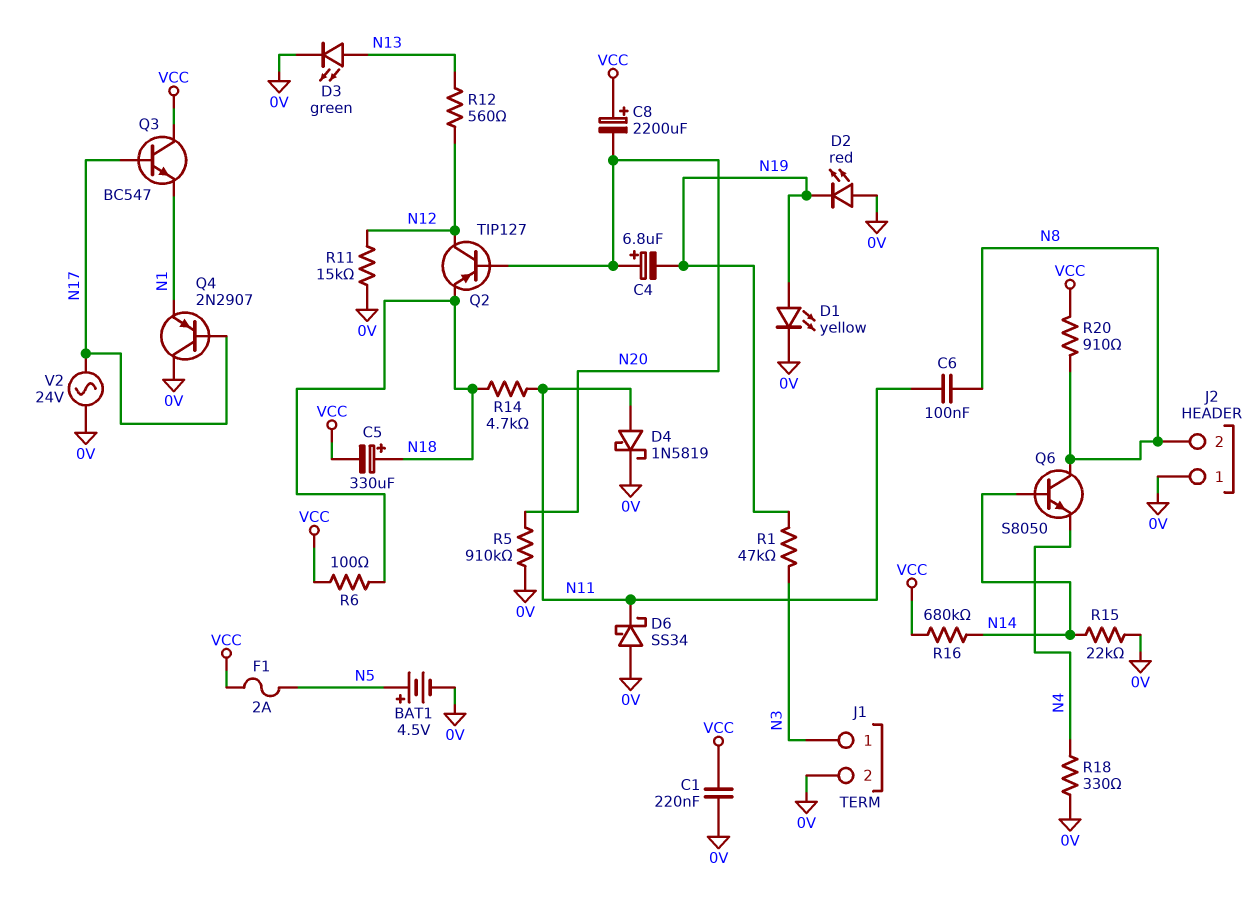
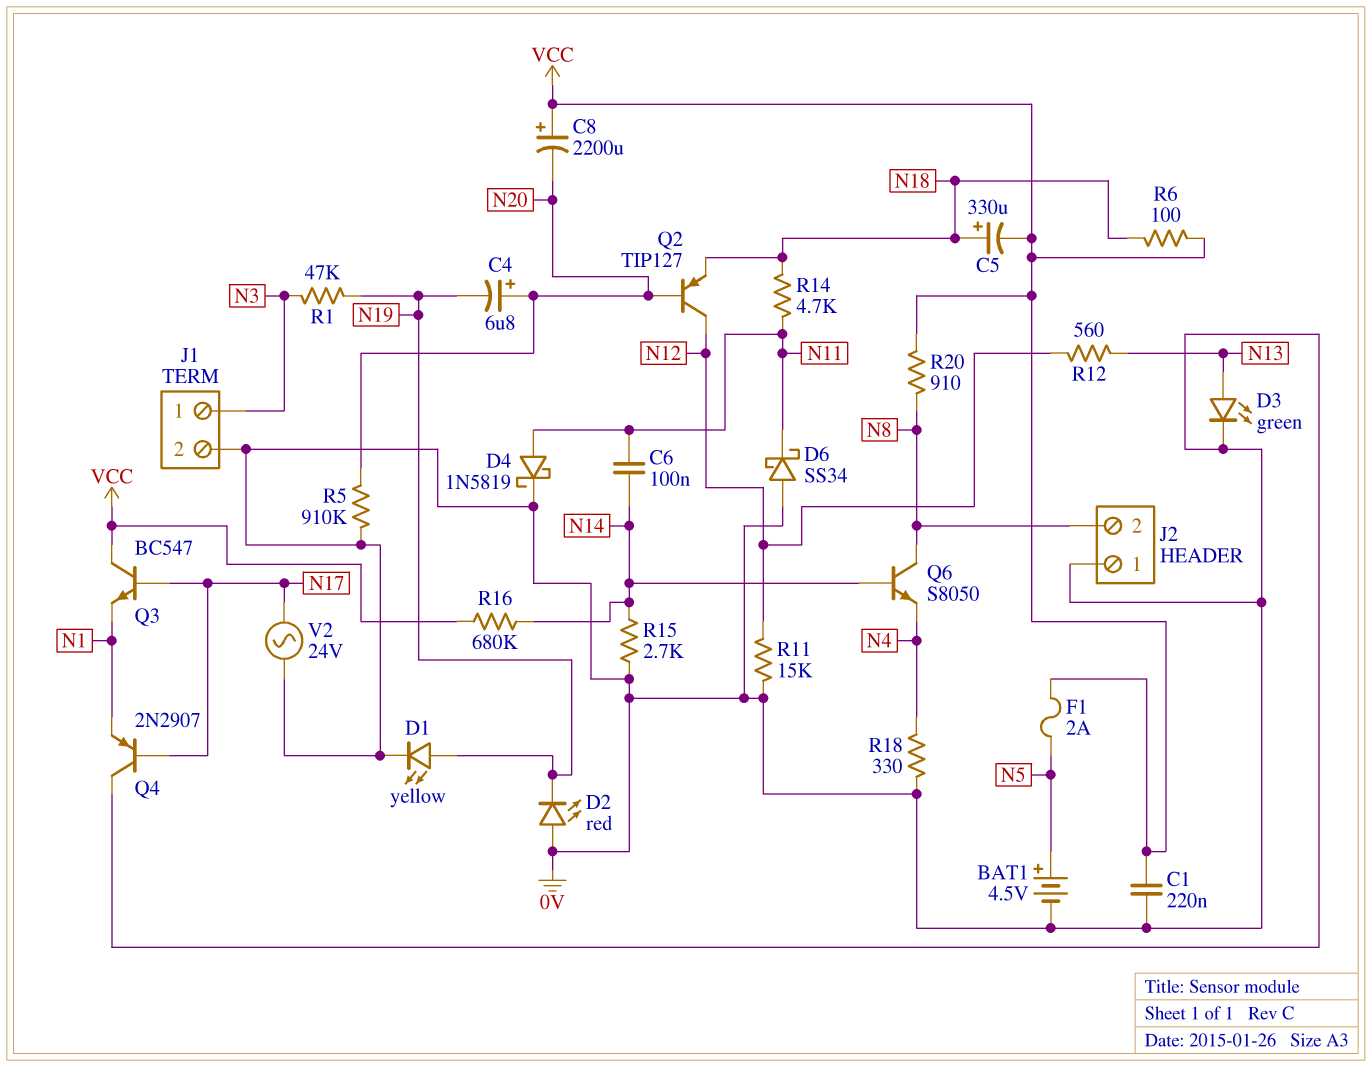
C6: 100nF (N8, N11) -> 100nF (N11, N14)
R15: 22k (0V, N14) -> 2.7k (0V, N14)

